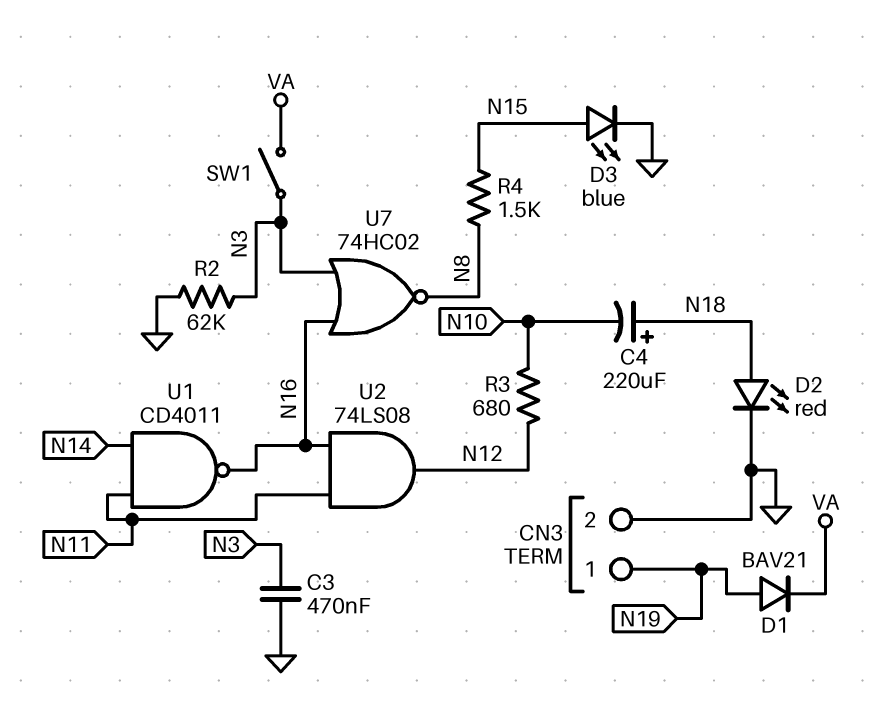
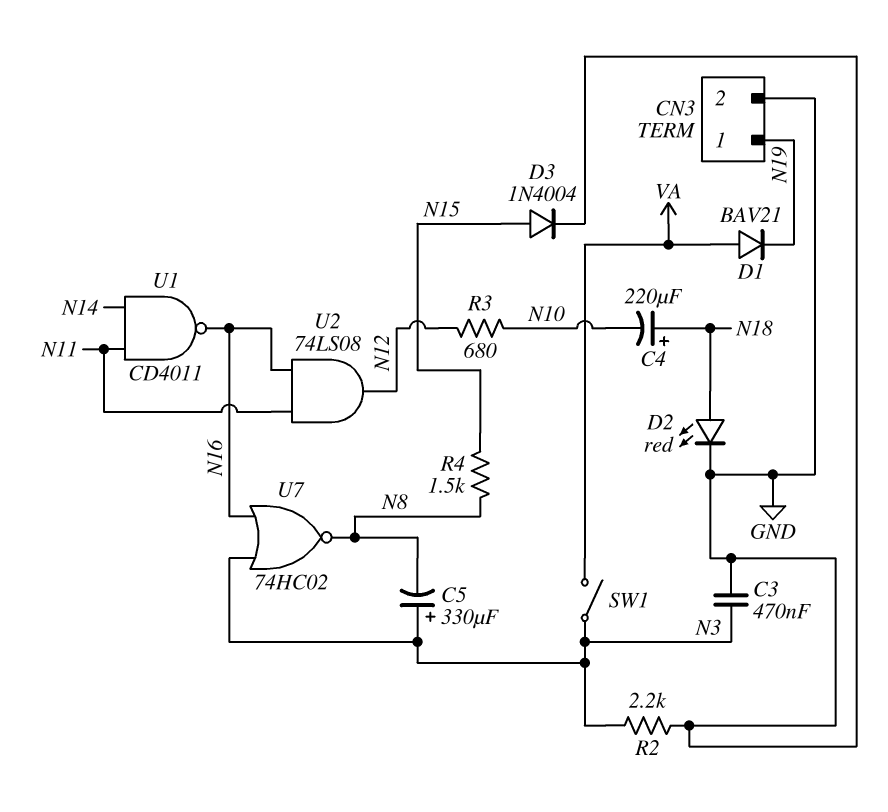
C5: none -> 330uF (plus N3, minus N8)
D1: diode BAV21 (A N19, K VA) -> diode BAV21 (A VA, K N19)
D3: LED blue (A N15, K GND) -> diode 1N4004 (A N15, K GND)
R2: 62k (GND, N3) -> 2.2k (GND, N3)

